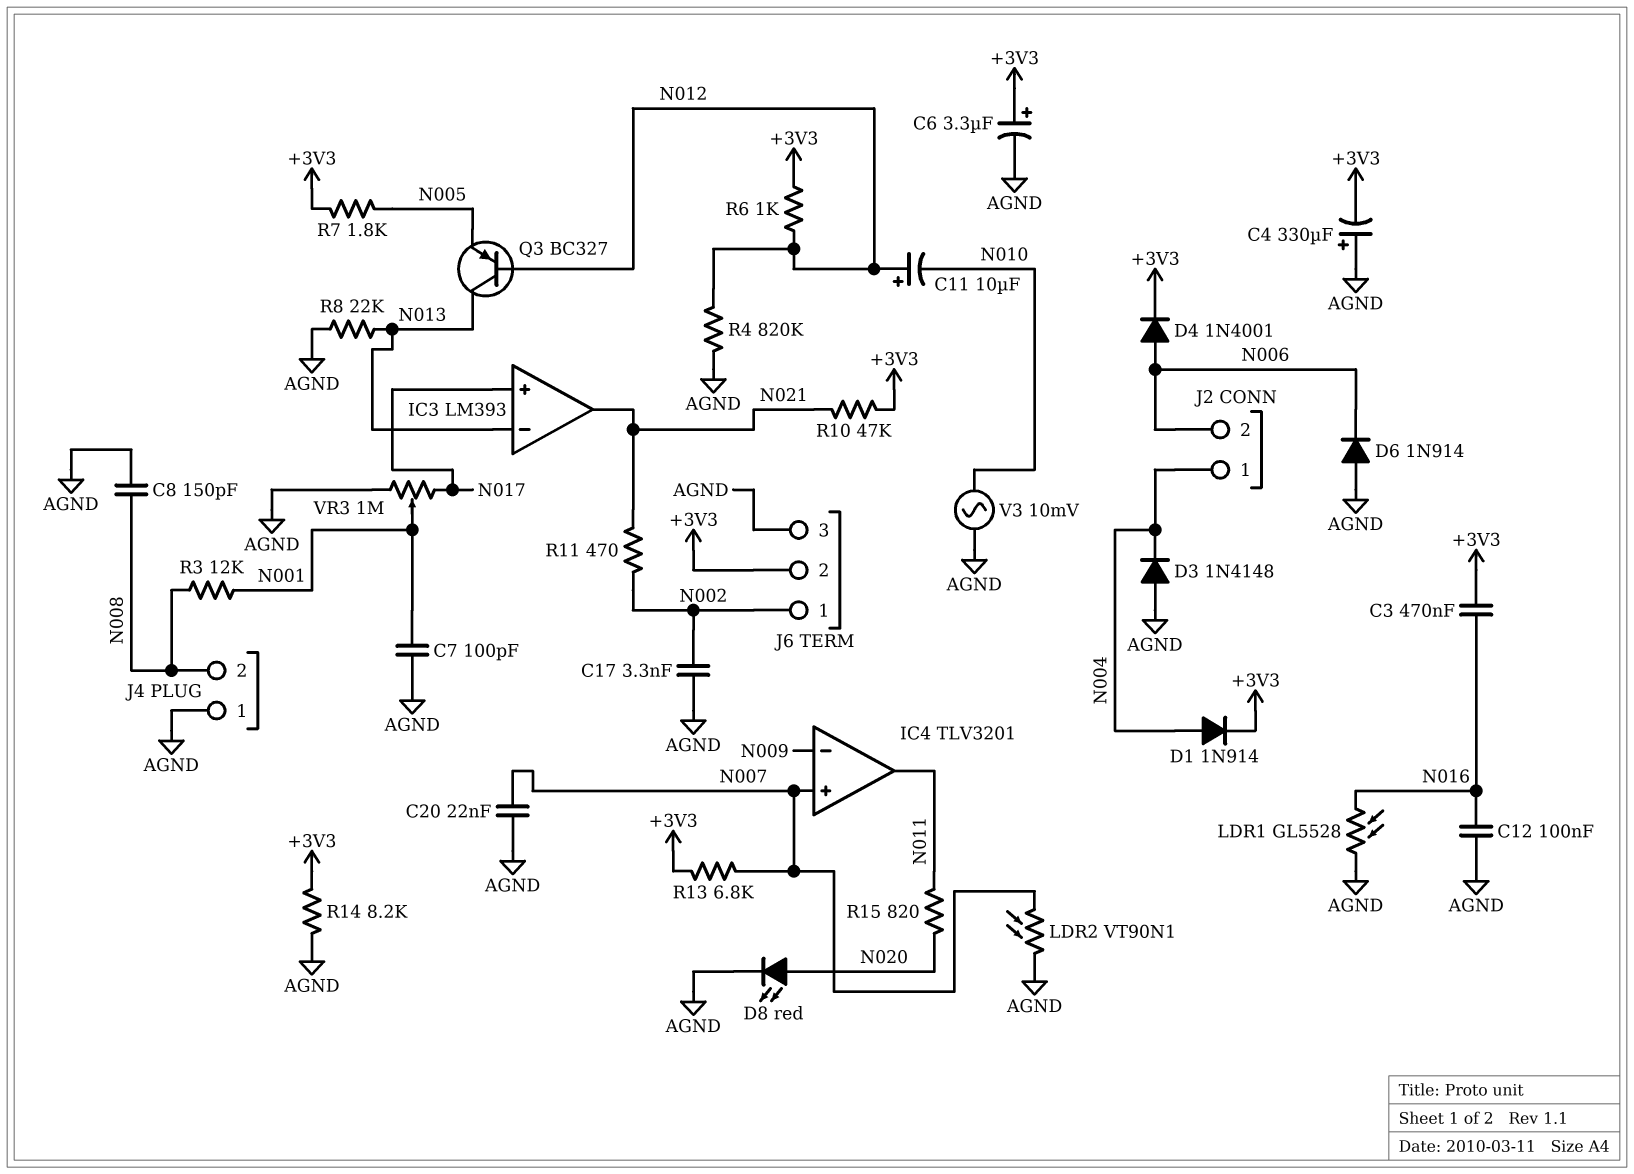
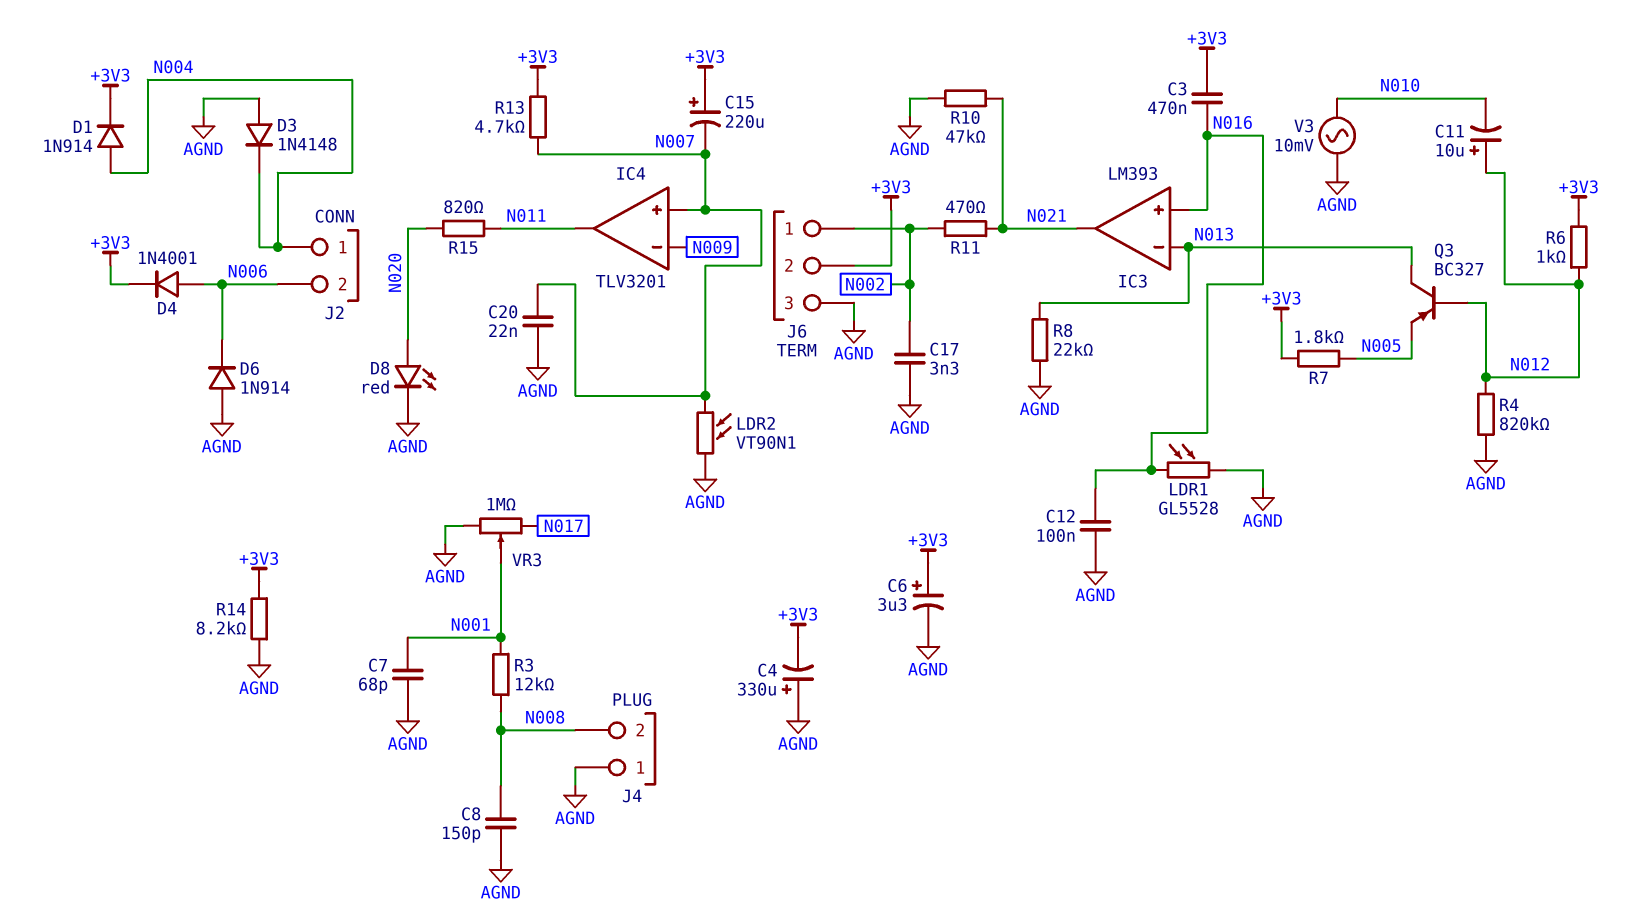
C7: 100pF (AGND, N001) -> 68pF (AGND, N001)
C15: none -> 220uF (plus +3V3, minus N007)
IC3 pin in+: N017 -> N016
R10: 47k (+3V3, N021) -> 47k (AGND, N021)
R13: 6.8k (+3V3, N007) -> 4.7k (+3V3, N007)

